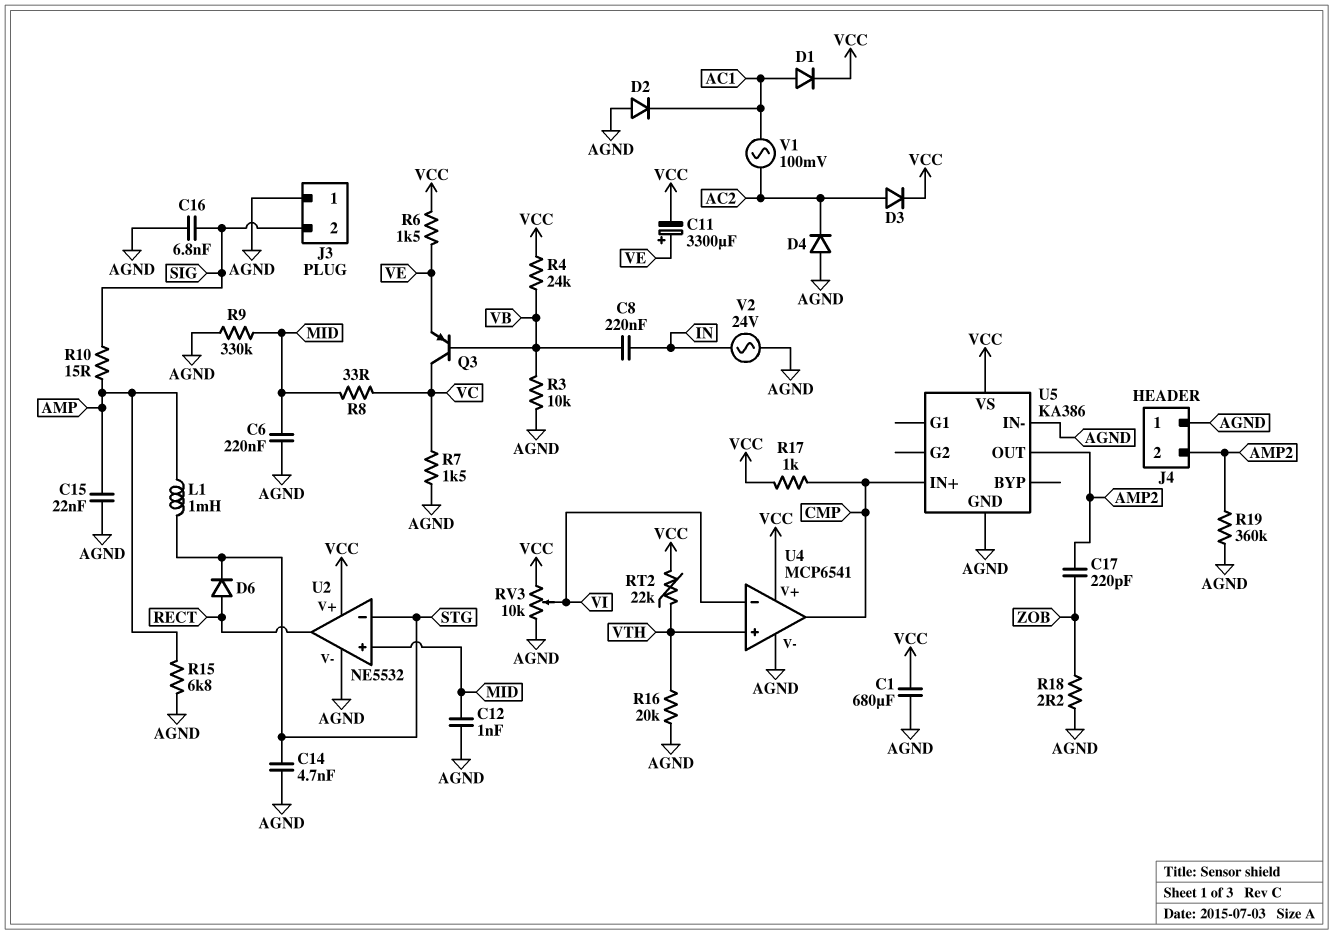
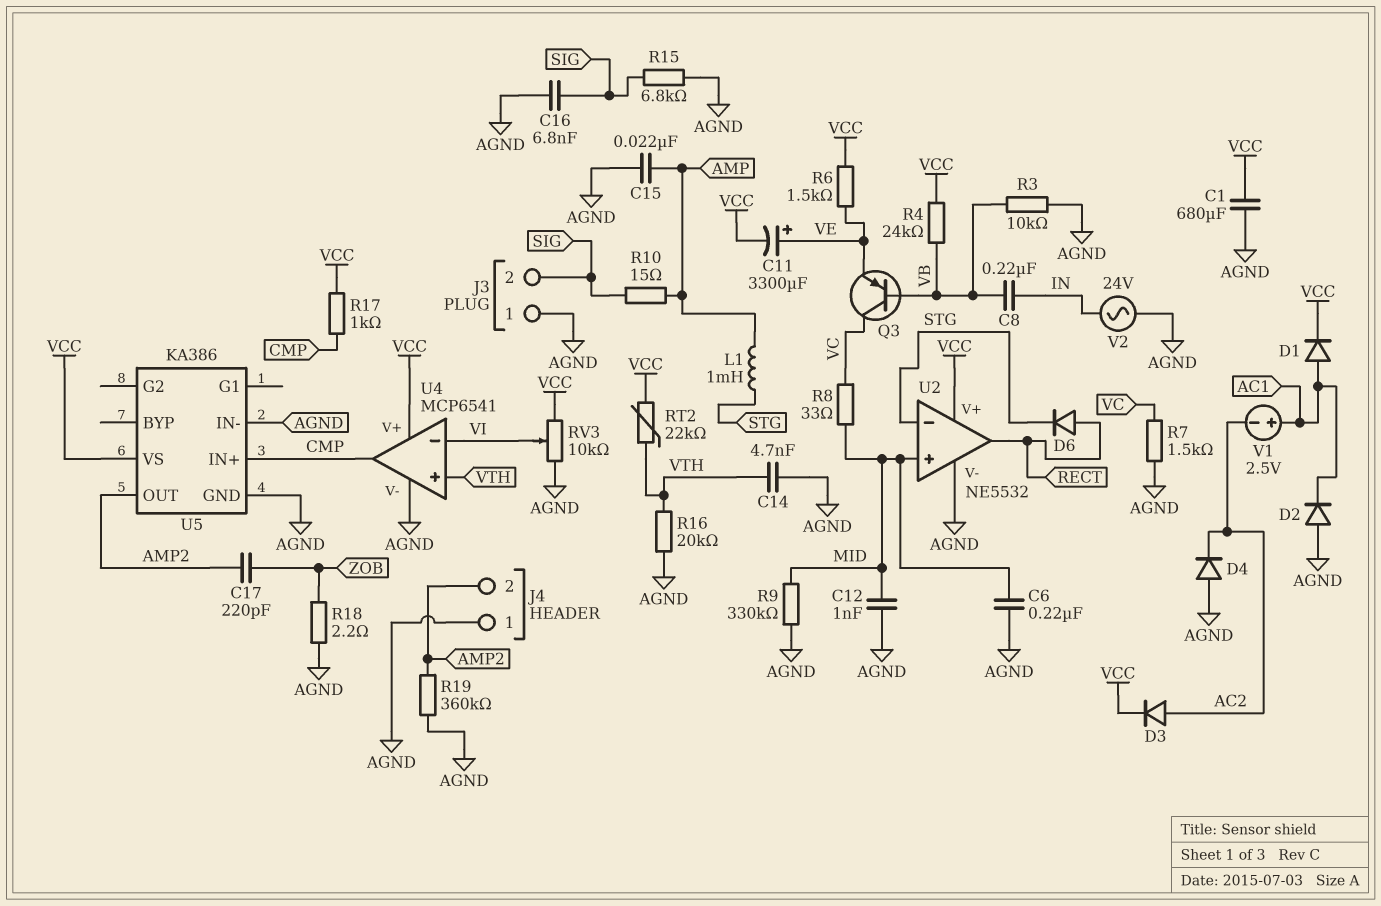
C14: 4.7nF (AGND, STG) -> 4.7nF (AGND, VTH)
R15: 6.8k (AGND, AMP) -> 6.8k (AGND, SIG)
V1: AC 100mV (AC1, AC2) -> 2.5V (plus AC1, minus AC2)

